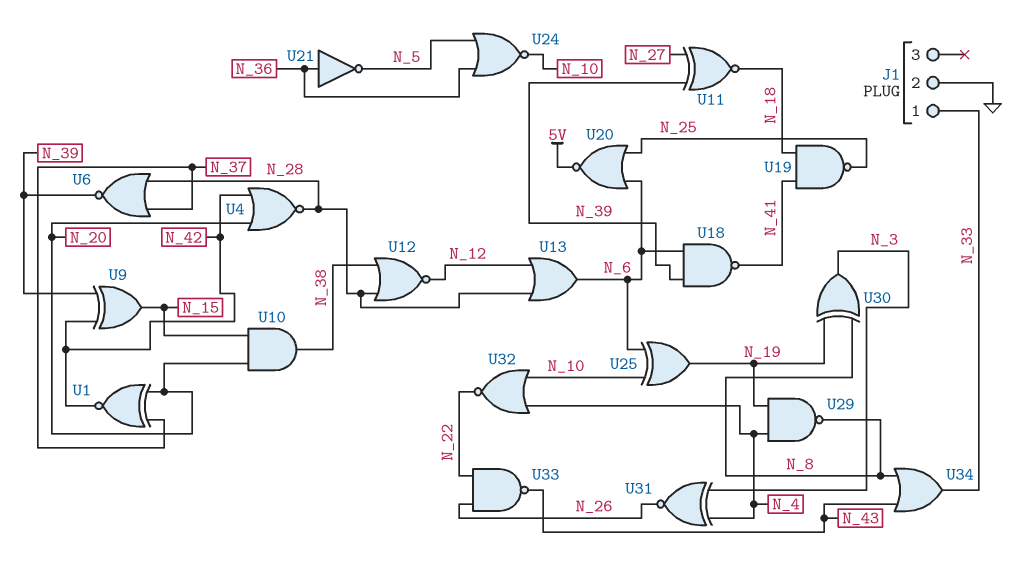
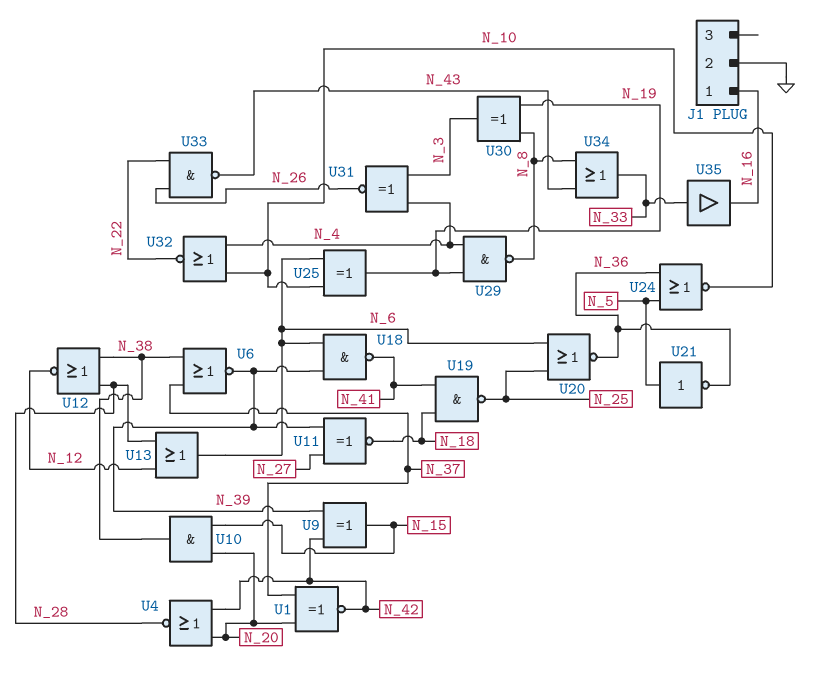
J1 pin 1: N_33 -> N_16
U6: NOR (in N_28, in N_37, out N_39) -> NOR (in N_37, in N_38, out N_39)
U20: NOR (in N_6, in N_25, out 5V) -> NOR (in N_6, in N_25, out N_36)
U21: NOT (in N_36, out N_5) -> NOT (in N_5, out N_36)
U35: none -> buffer (in N_33, out N_16)

